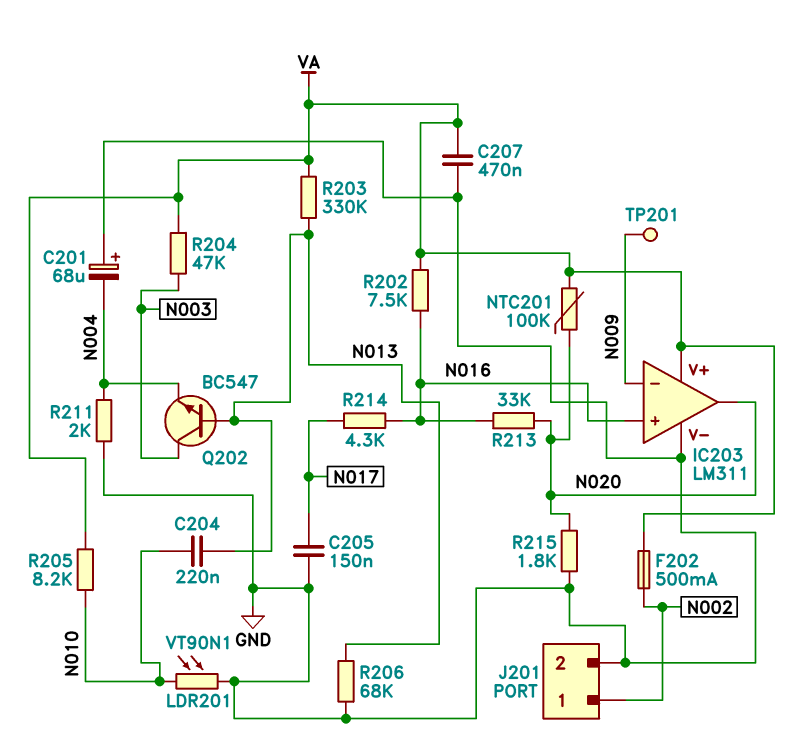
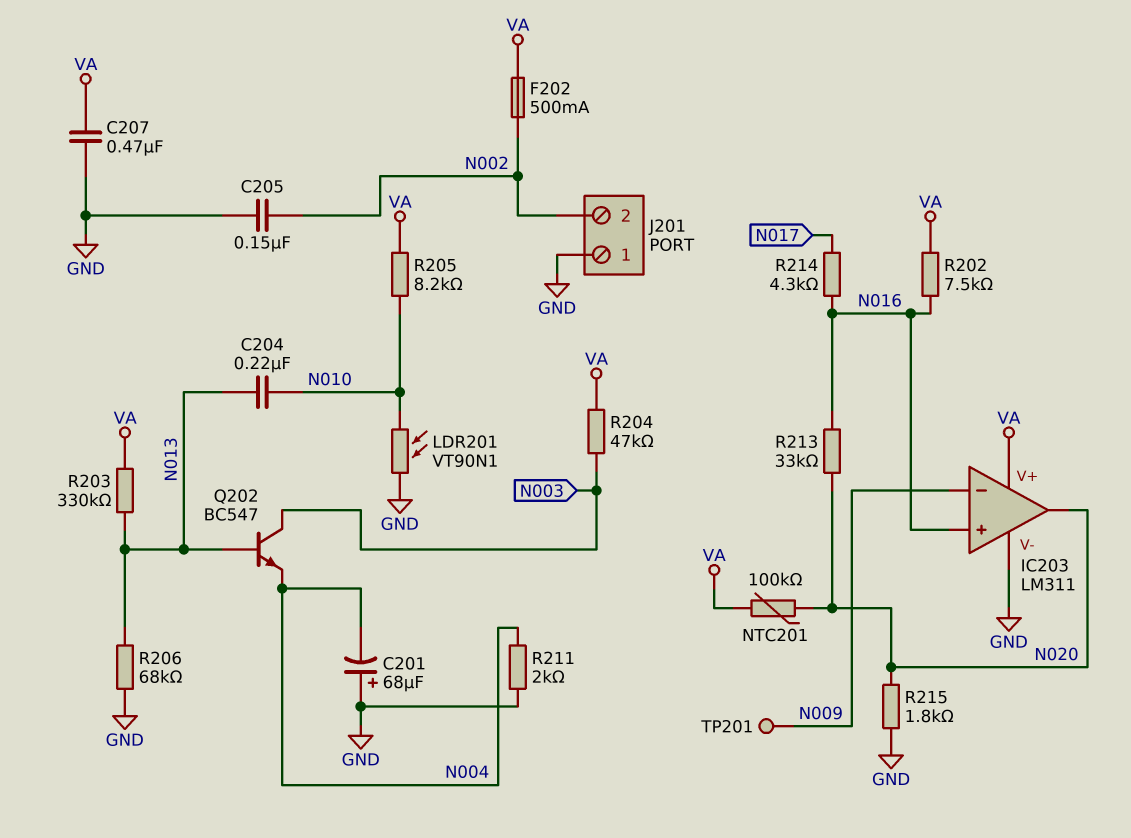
C205: 150nF (GND, N017) -> 150nF (GND, N002)
J201 pin 1: N002 -> GND
J201 pin 2: GND -> N002

